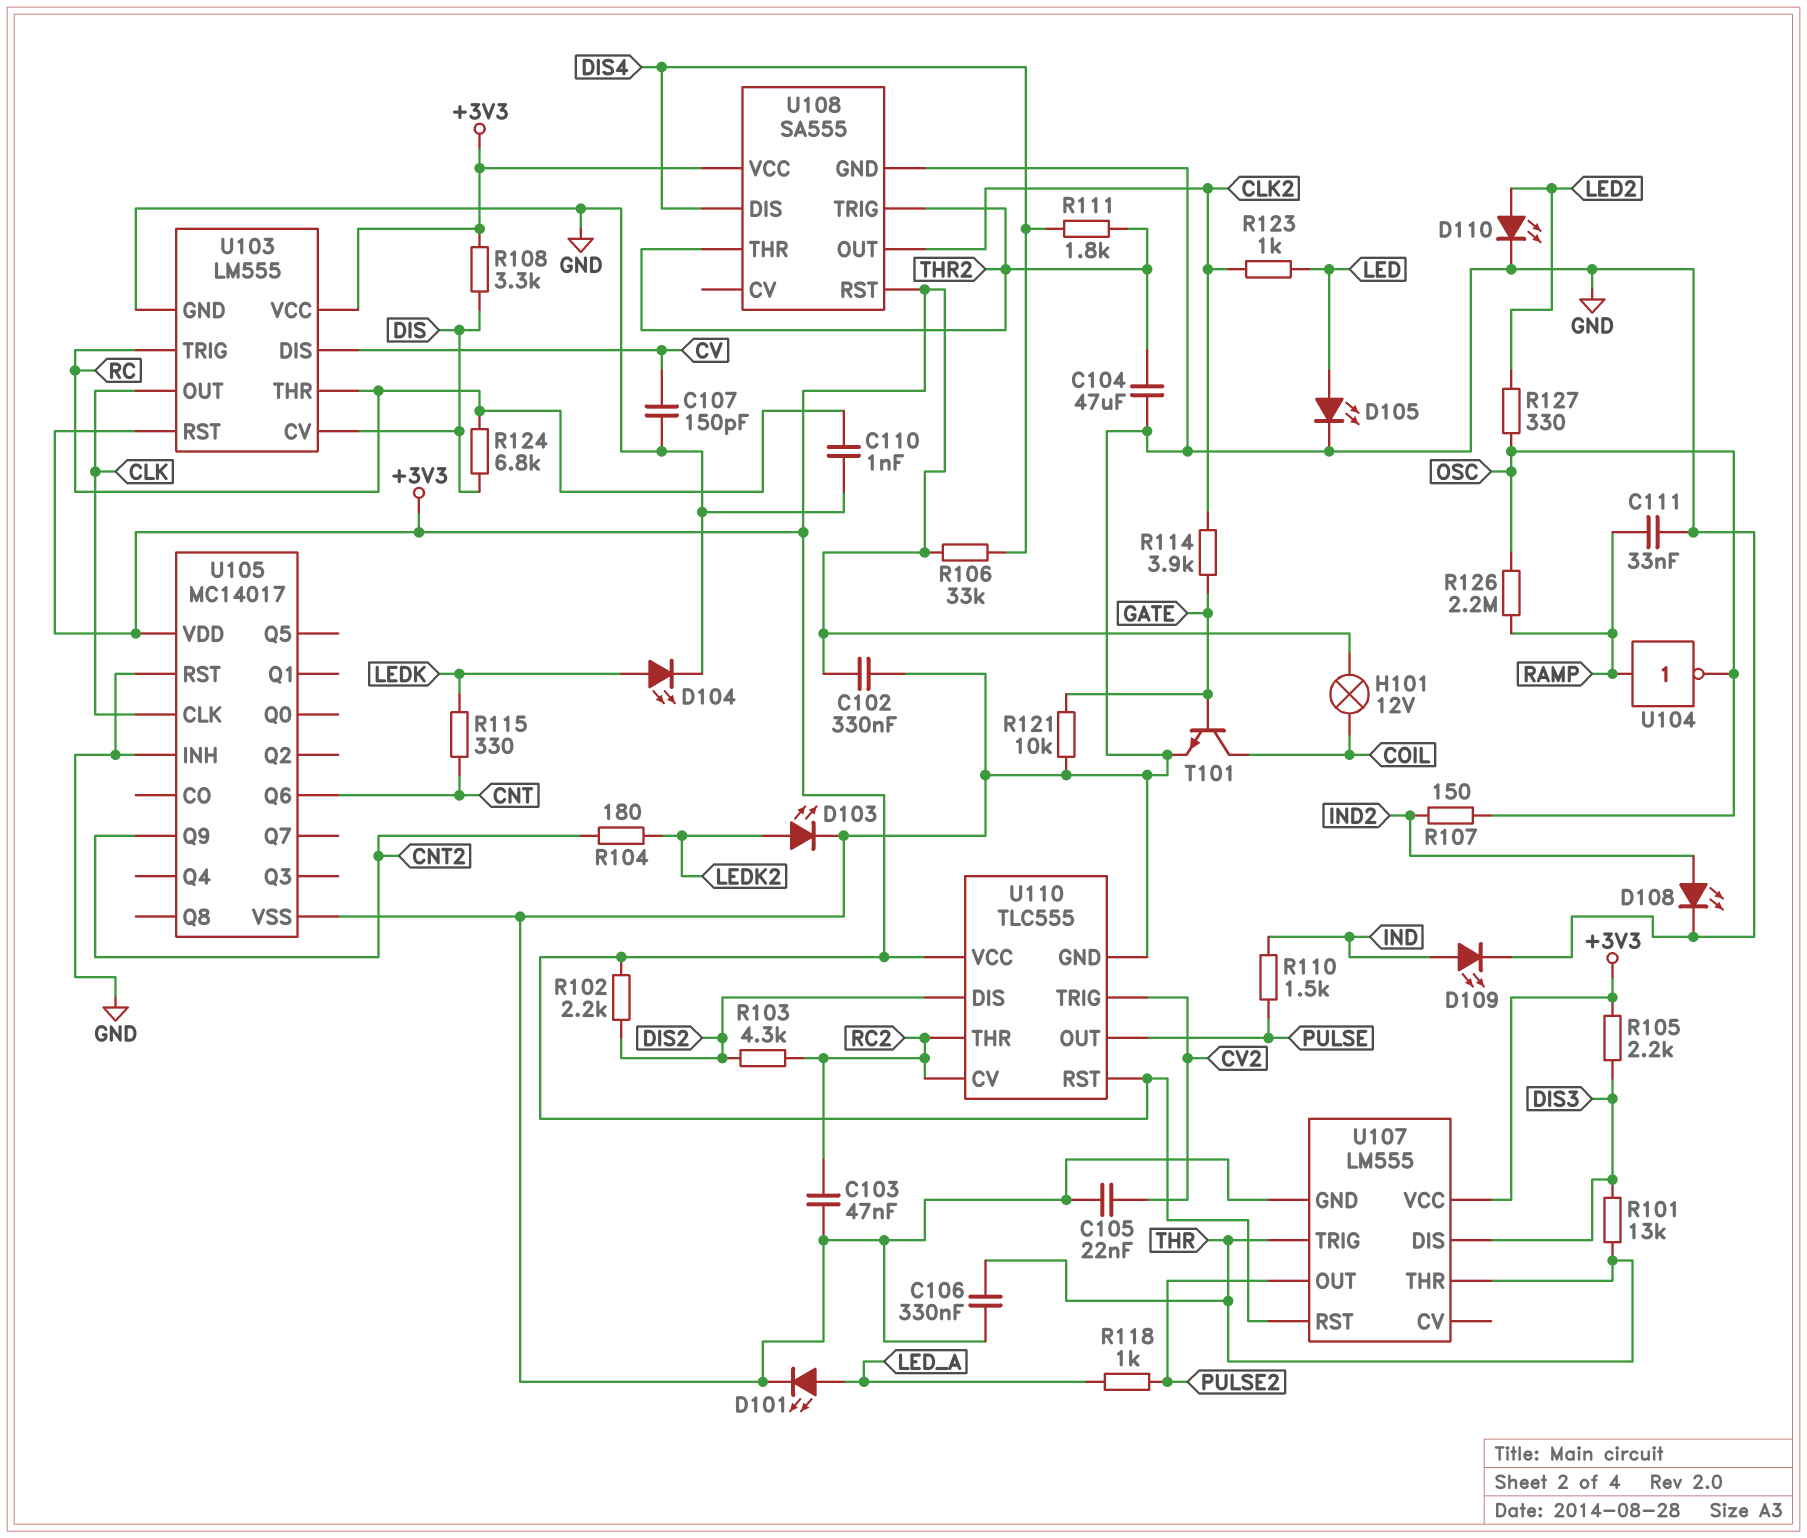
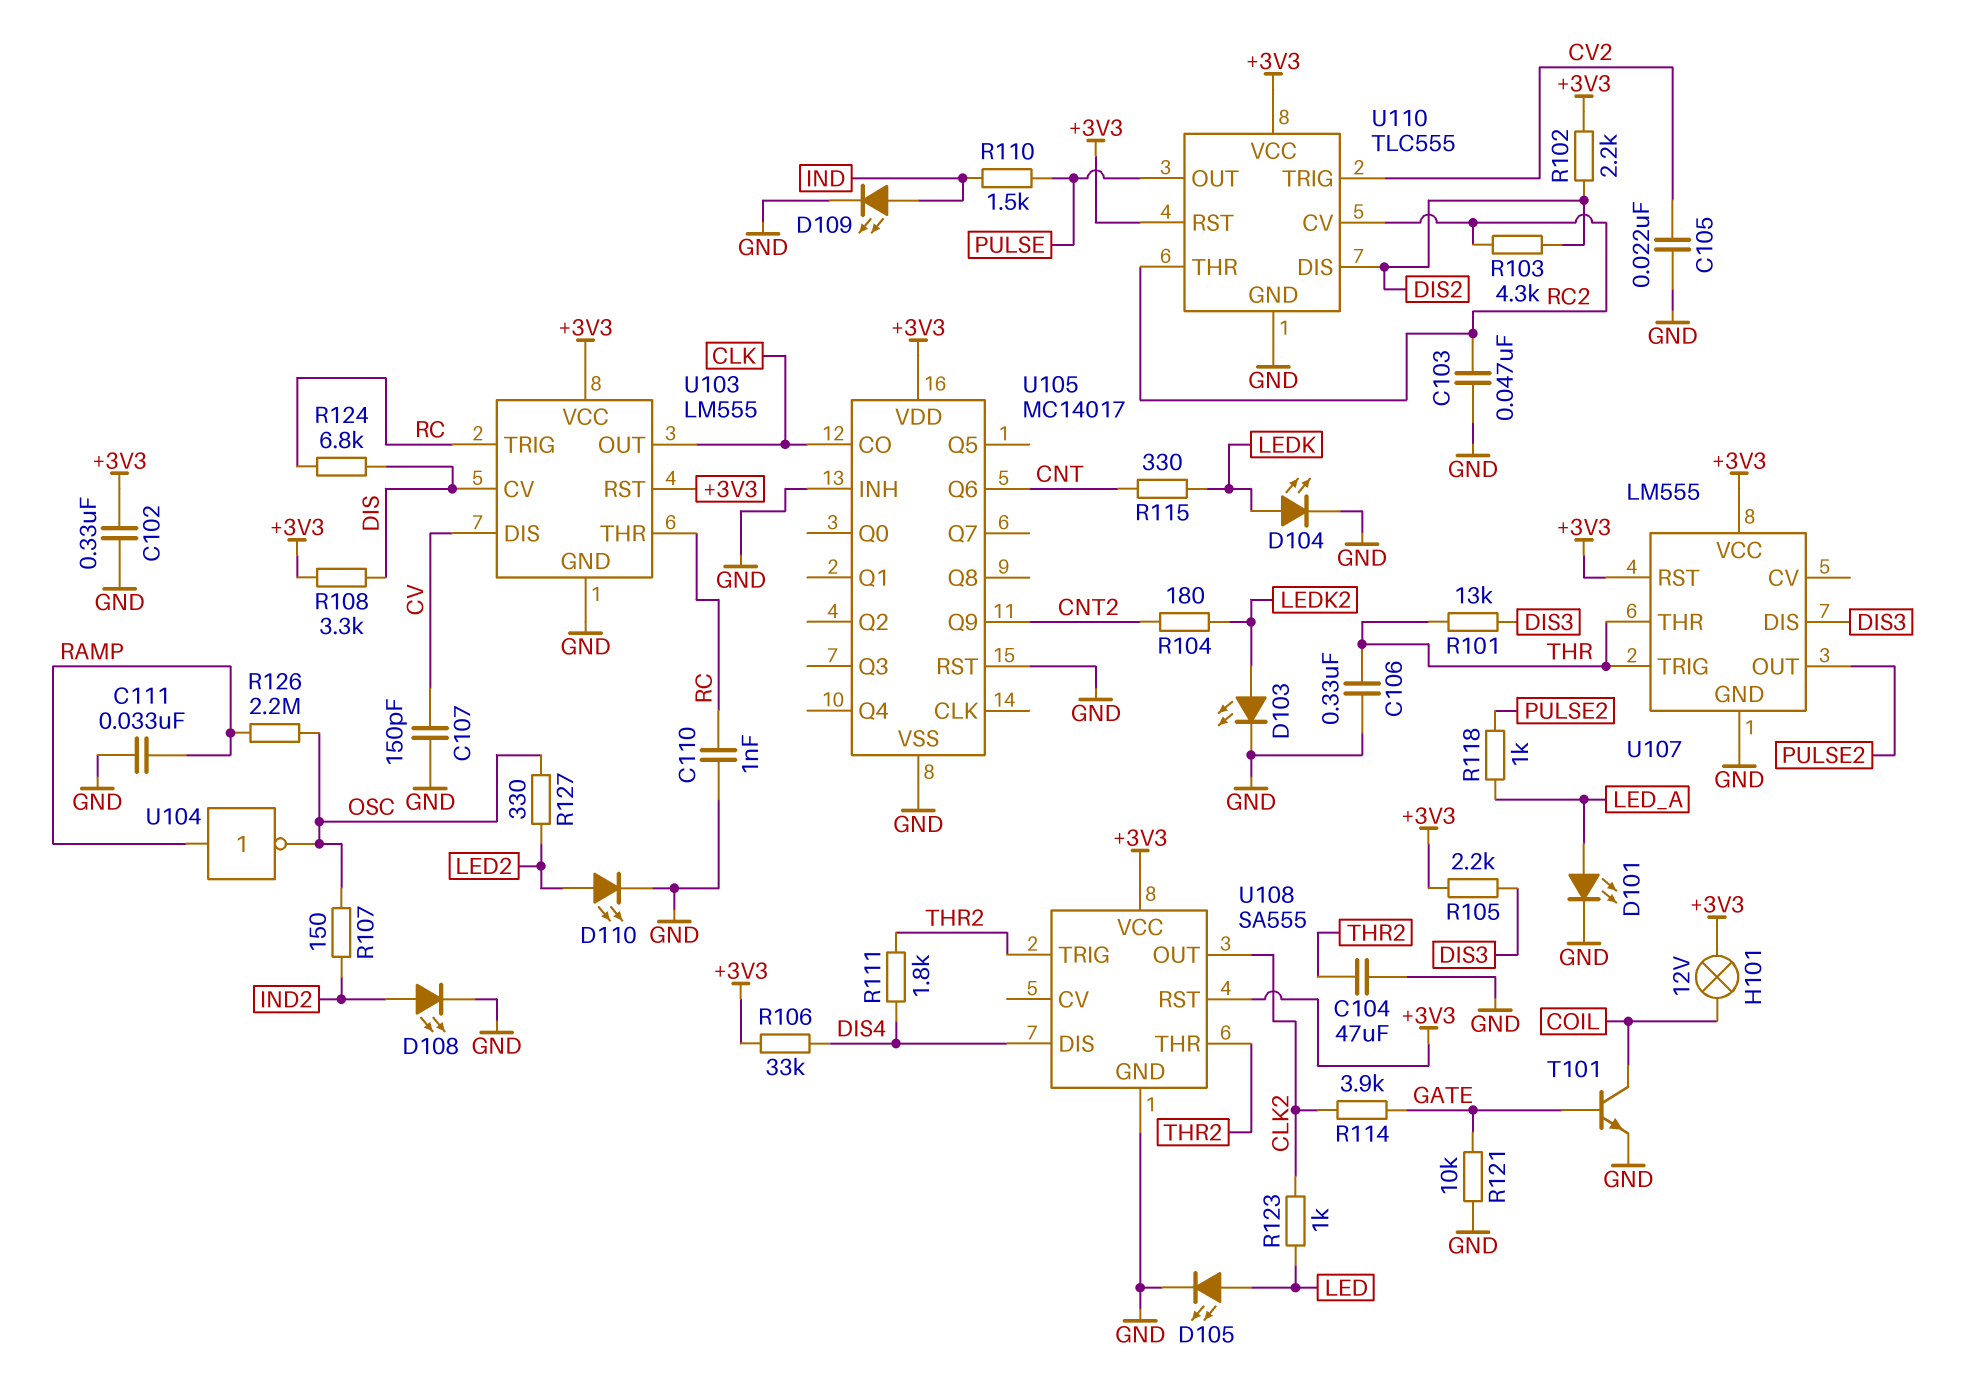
U105 pin CLK: CLK -> none
U105 pin CO: none -> CLK

